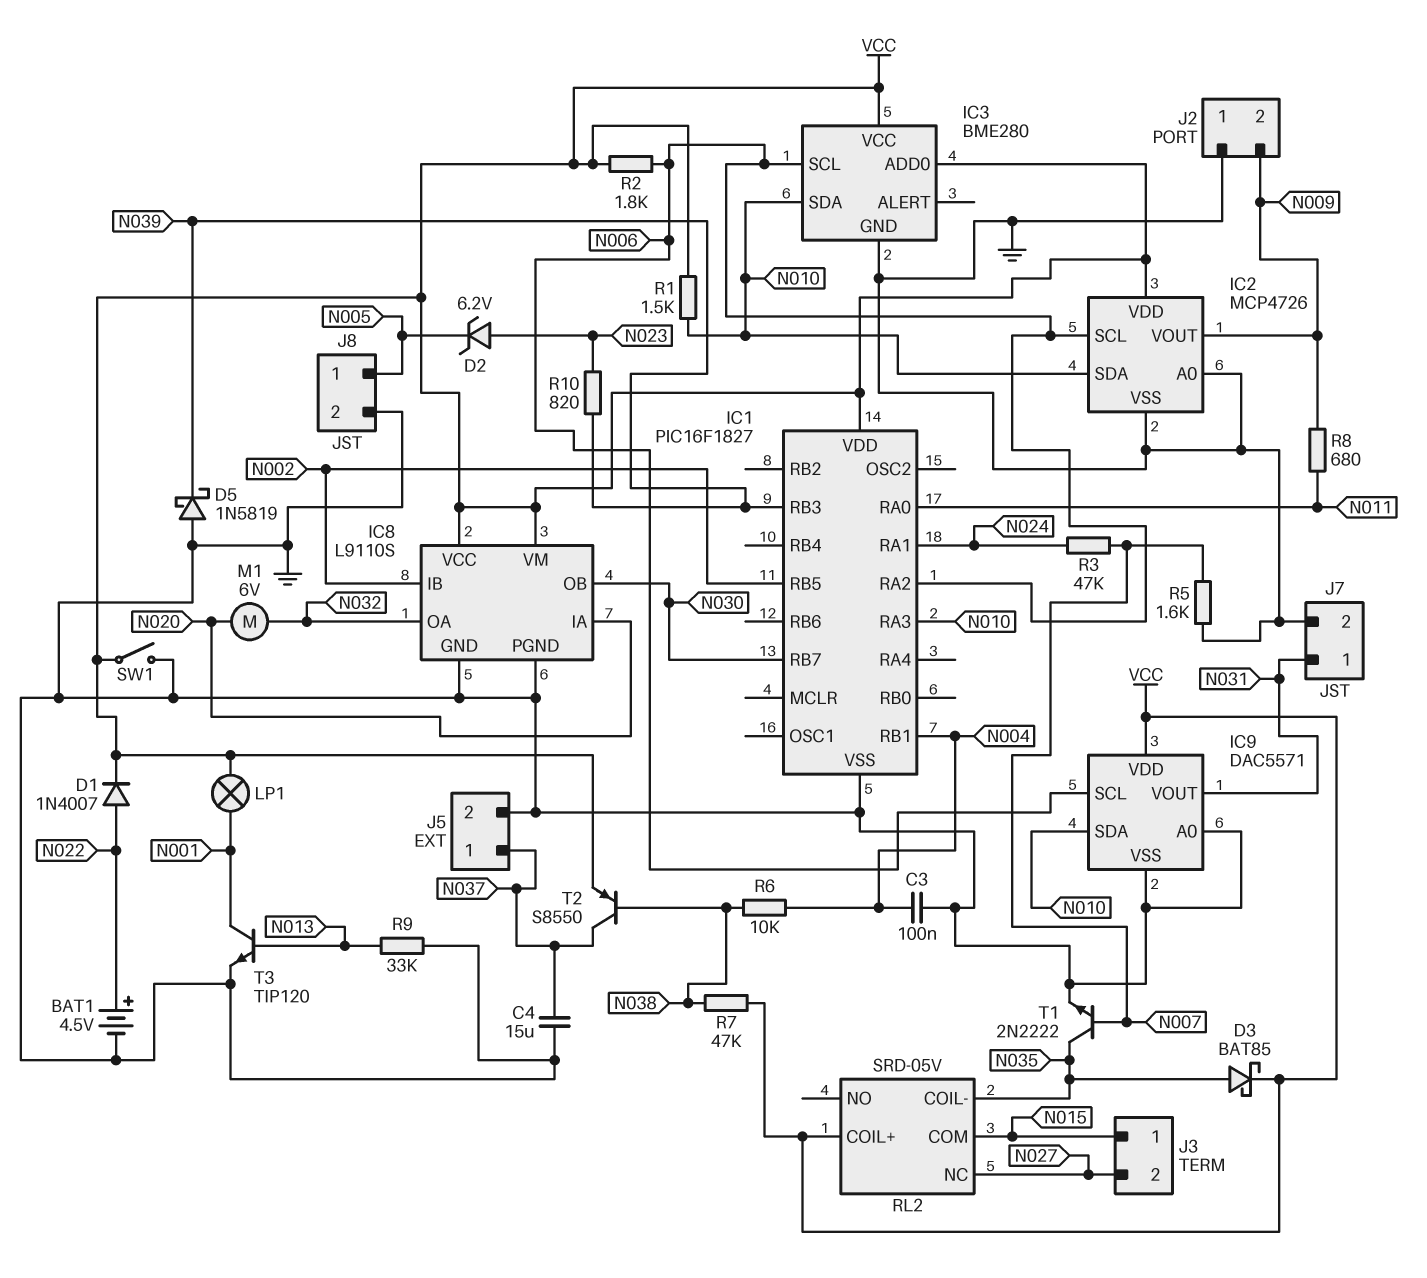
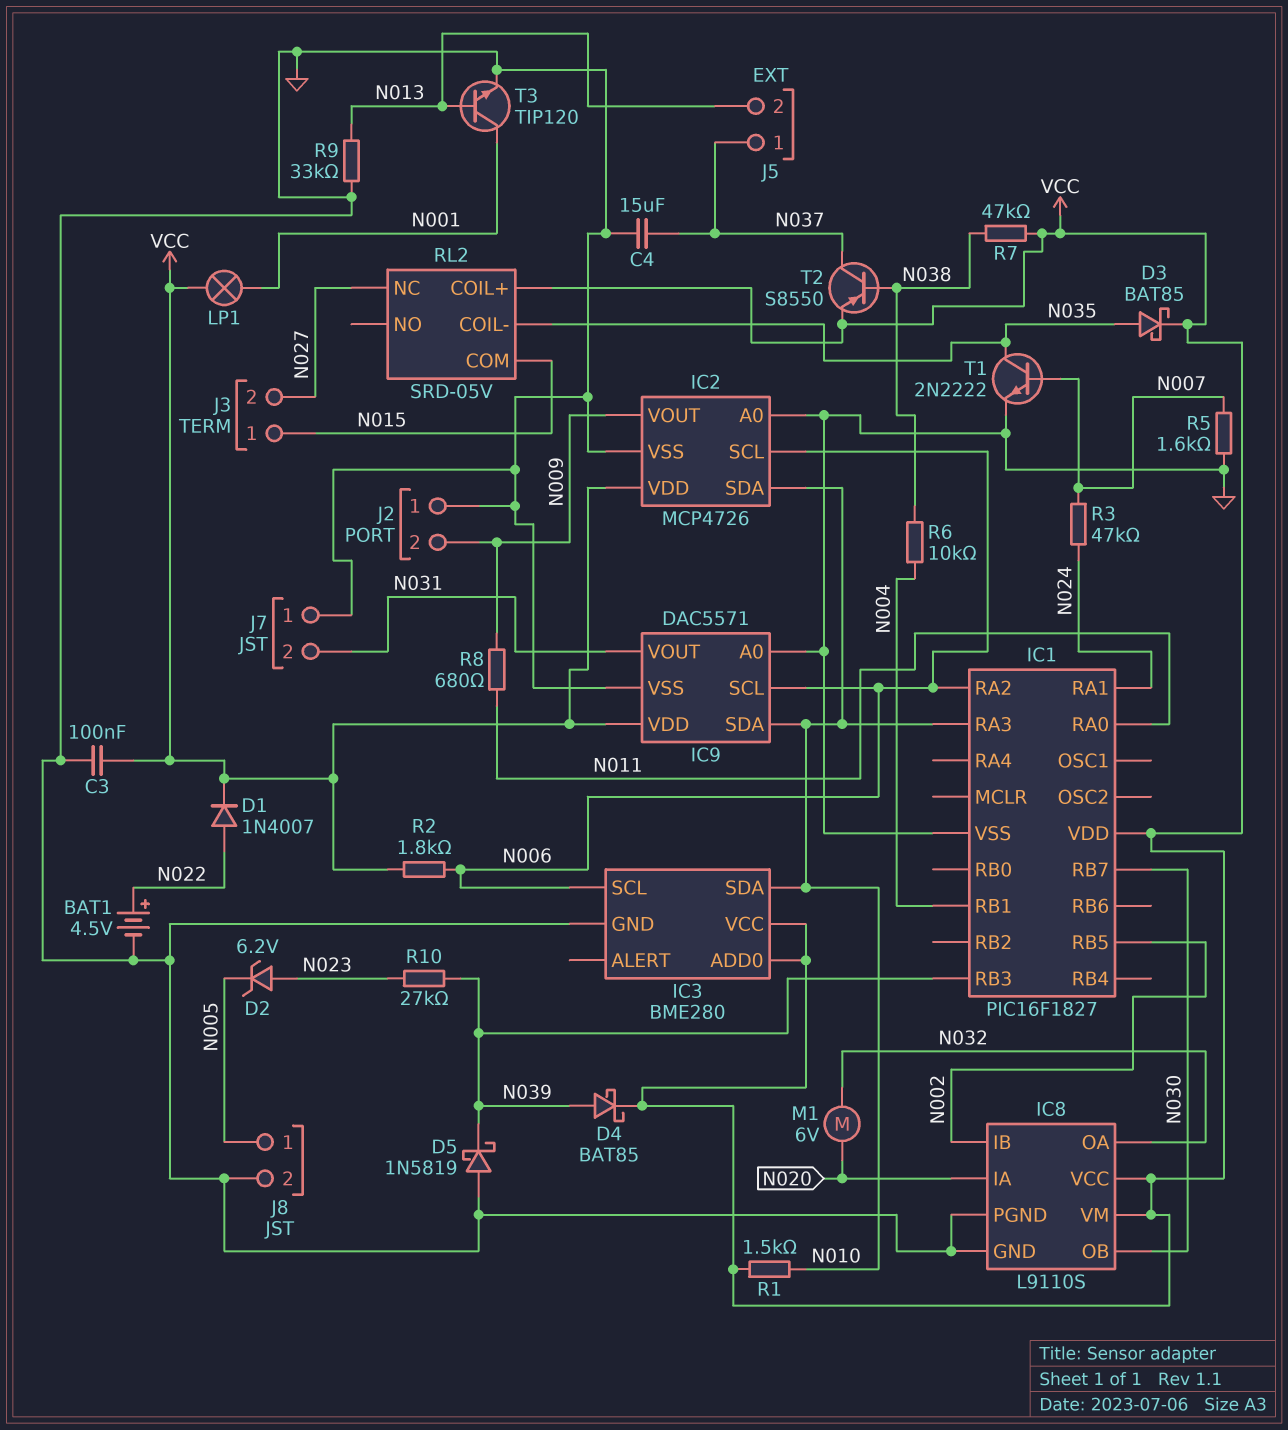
C3: 100nF (GND, N004) -> 100nF (GND, VCC)
D4: none -> schottky BAT85 (A N039, K VCC)
J5 pin 2: GND -> N013
J7 pin 1: N031 -> GND
J7 pin 2: GND -> N031
R10: 820 (N023, N039) -> 27k (N023, N039)
SW1: switch (GND, VCC) -> none

